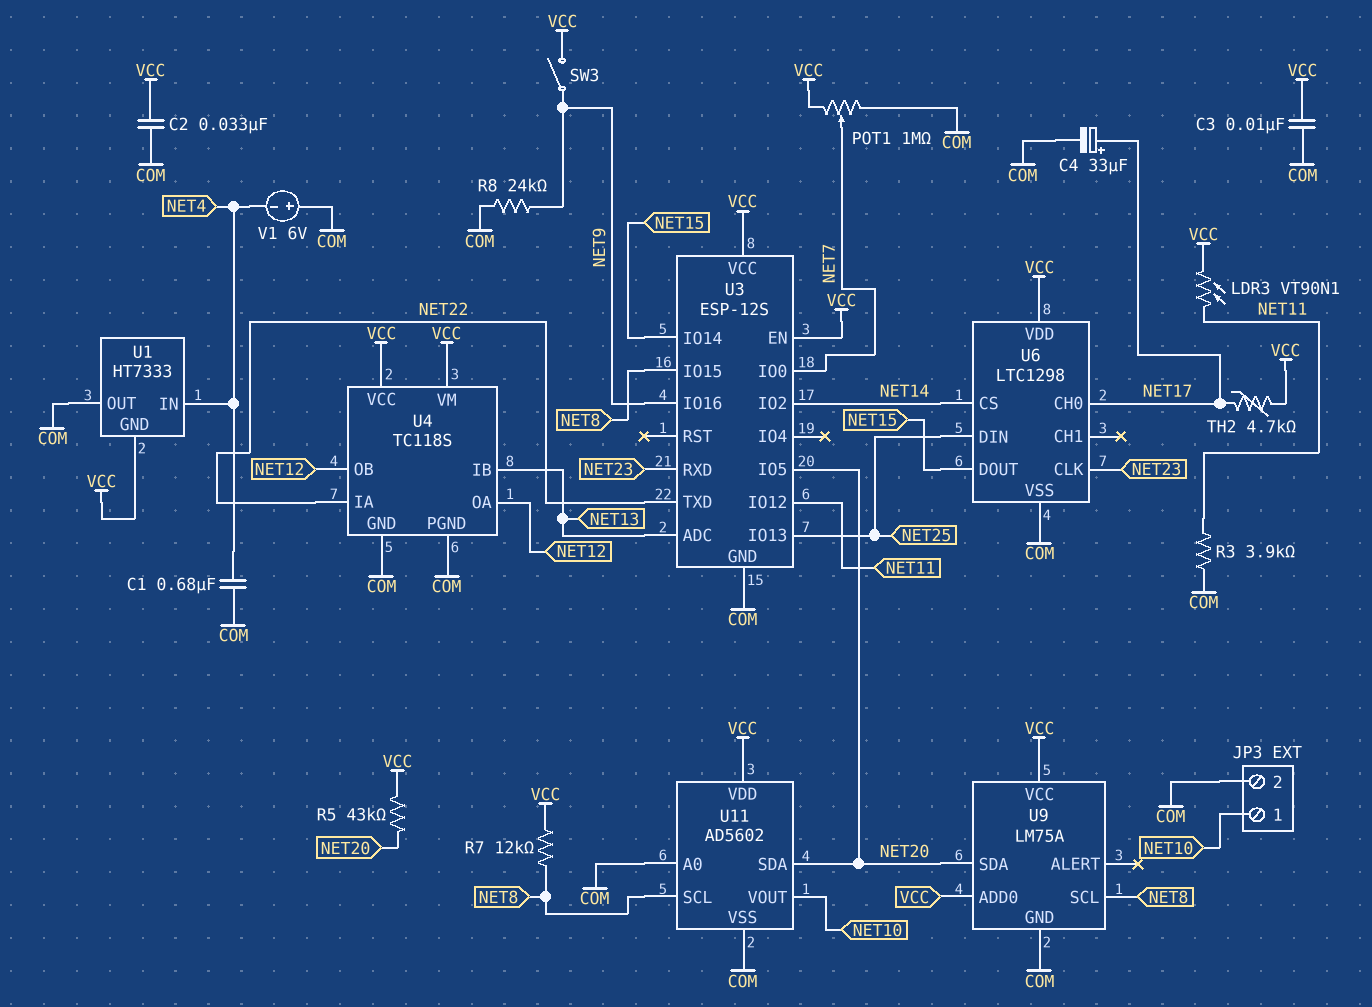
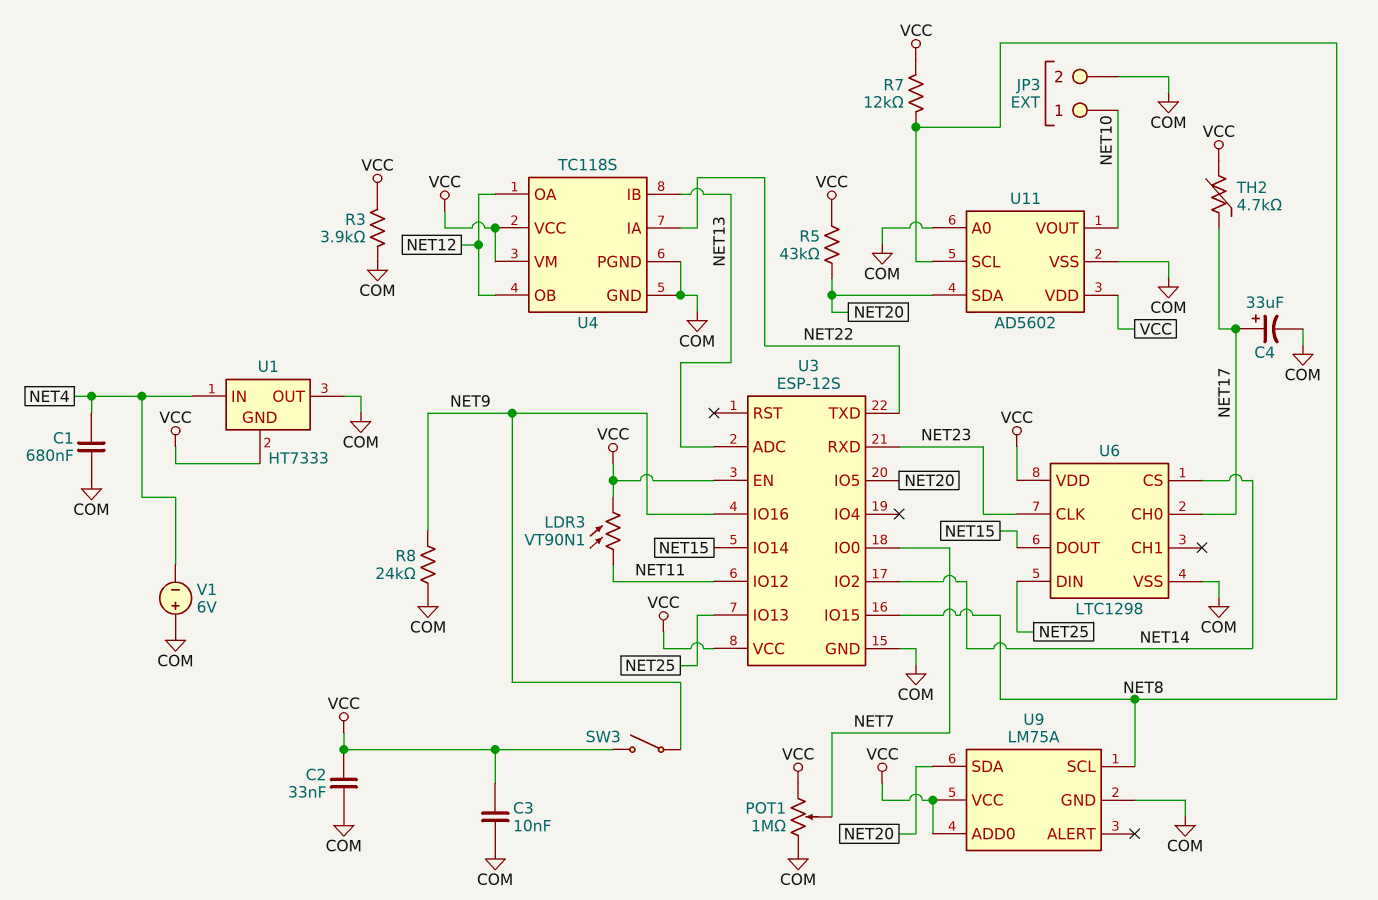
R3: 3.9k (COM, NET11) -> 3.9k (COM, VCC)

